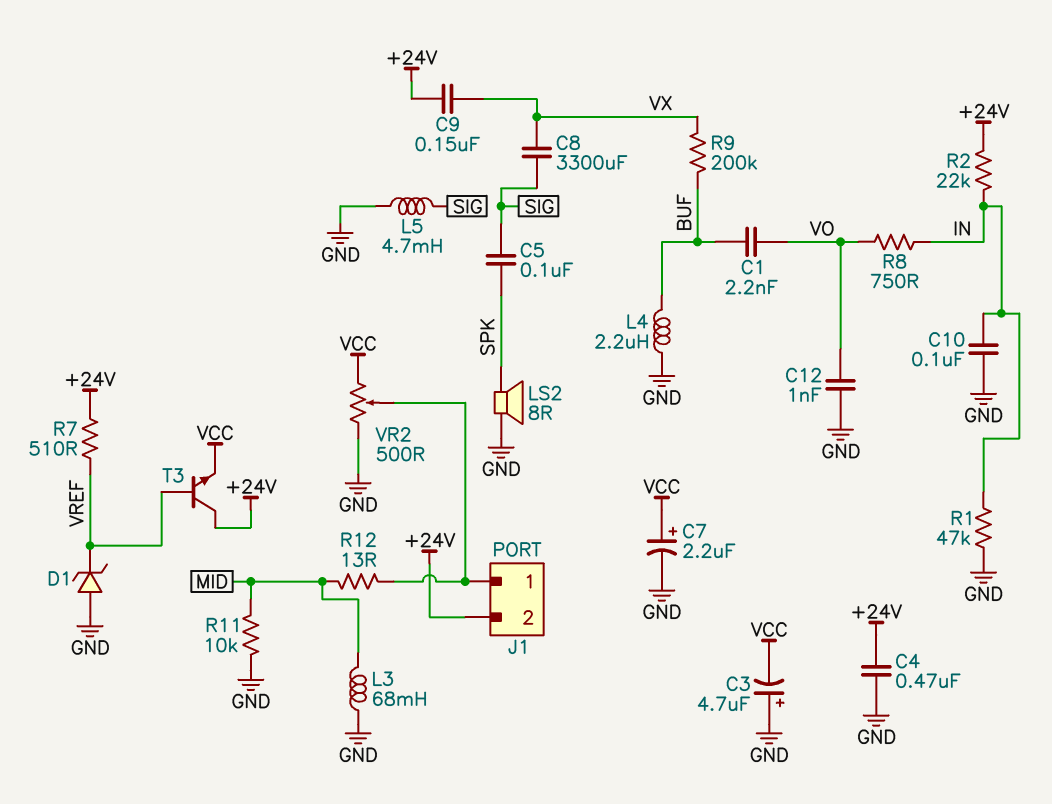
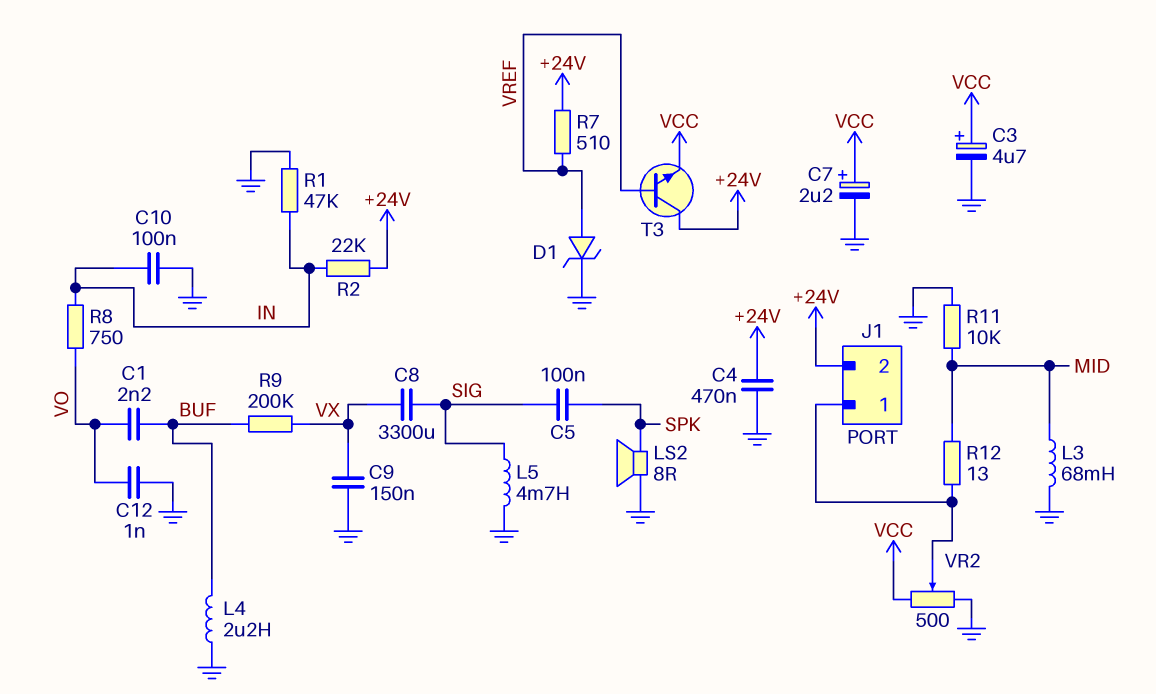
C3: 4.7uF (plus GND, minus VCC) -> 4.7uF (plus VCC, minus GND)
C9: 150nF (+24V, VX) -> 150nF (GND, VX)
D1: zener (A GND, K VREF) -> zener (A VREF, K GND)

